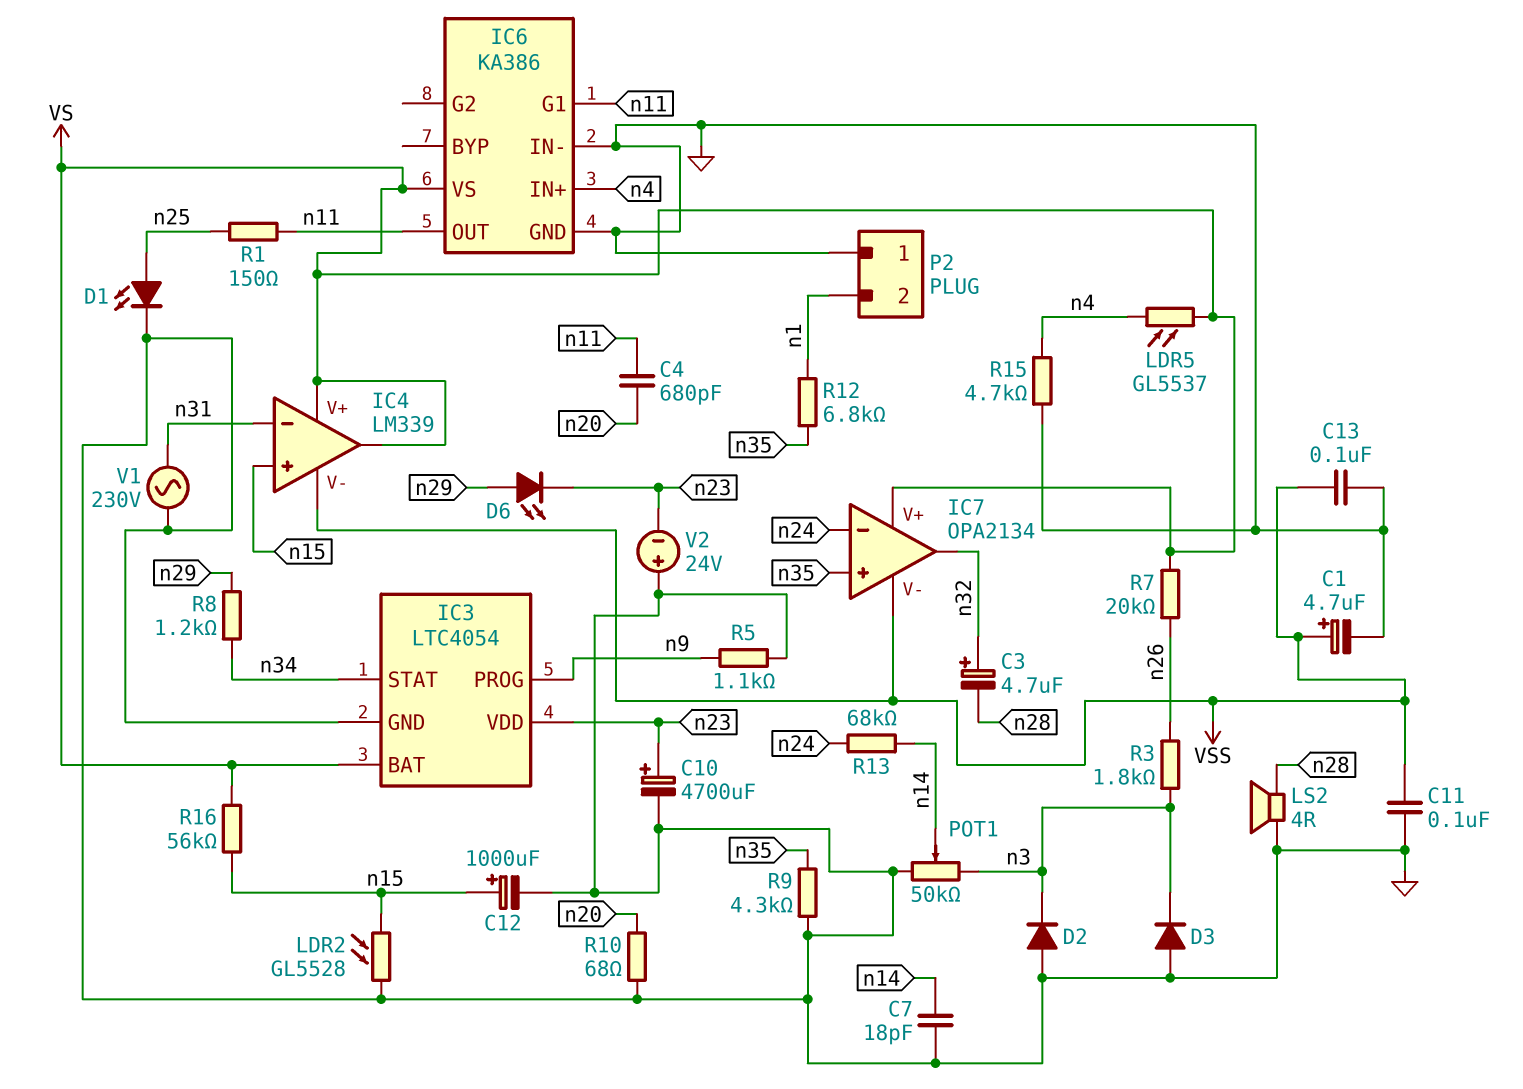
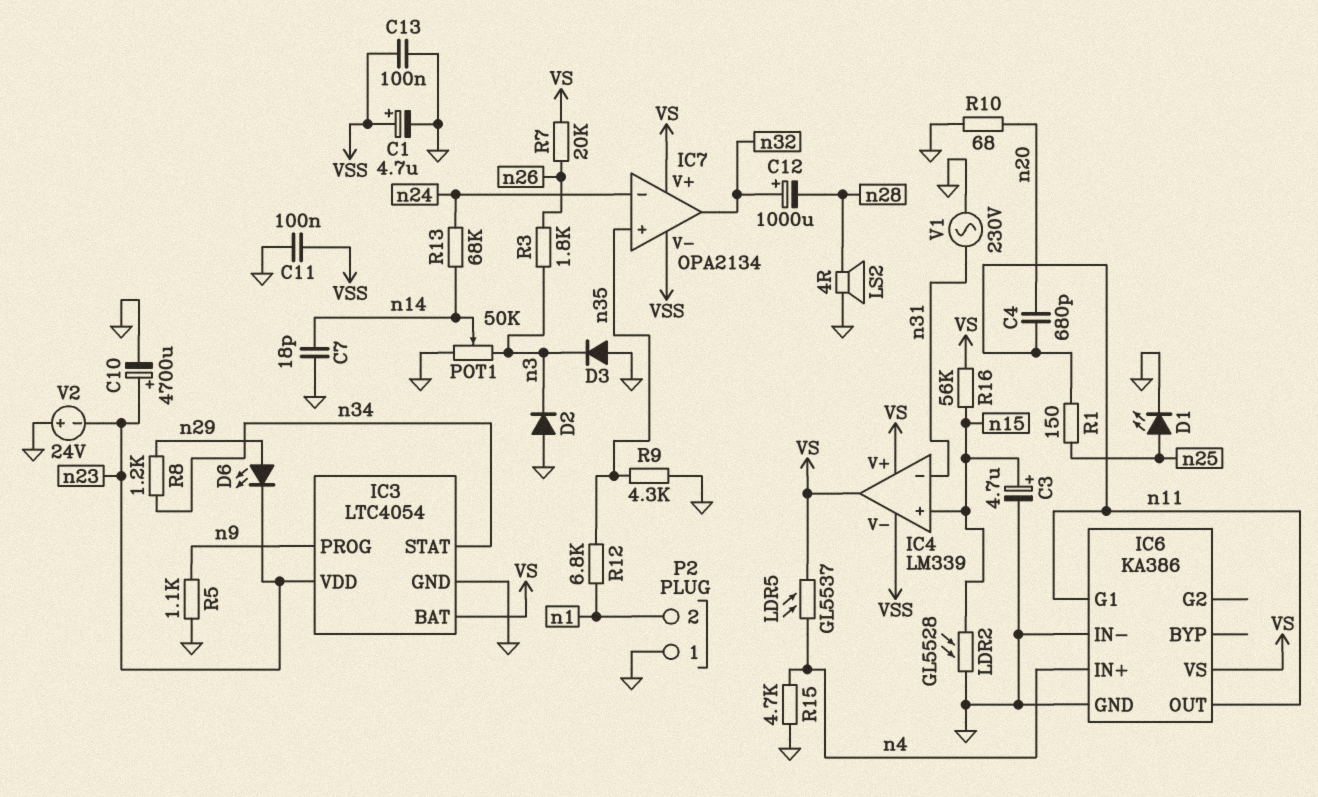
C3: 4.7uF (plus n32, minus n28) -> 4.7uF (plus n15, minus GND)
C12: 1000uF (plus n15, minus GND) -> 1000uF (plus n32, minus n28)

